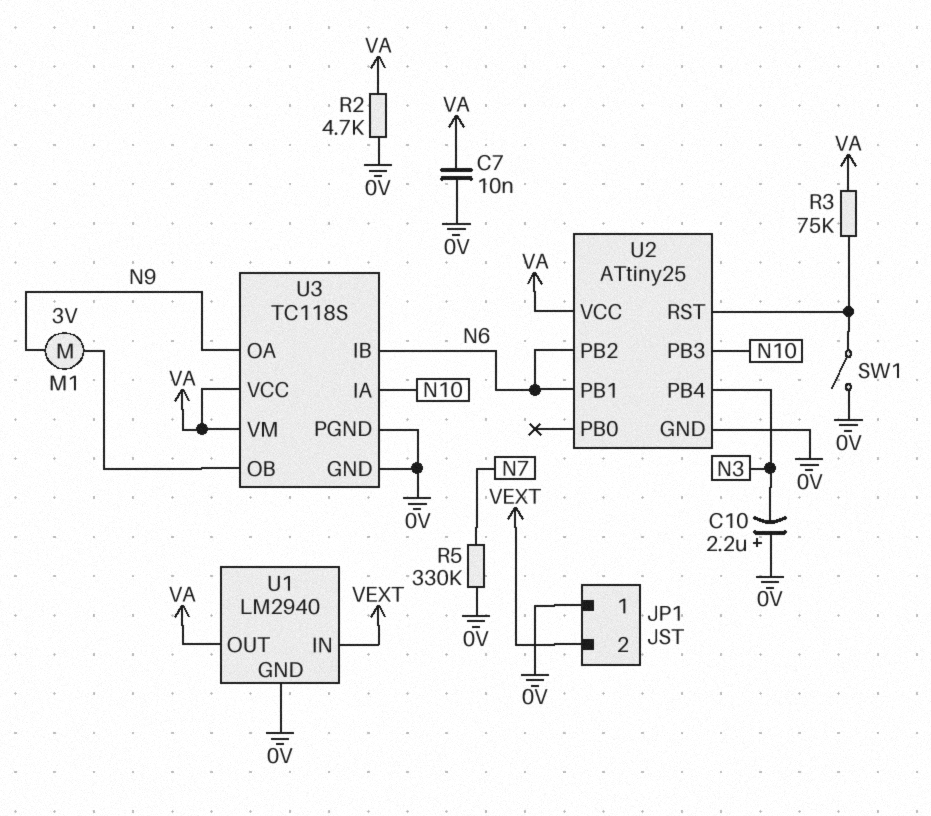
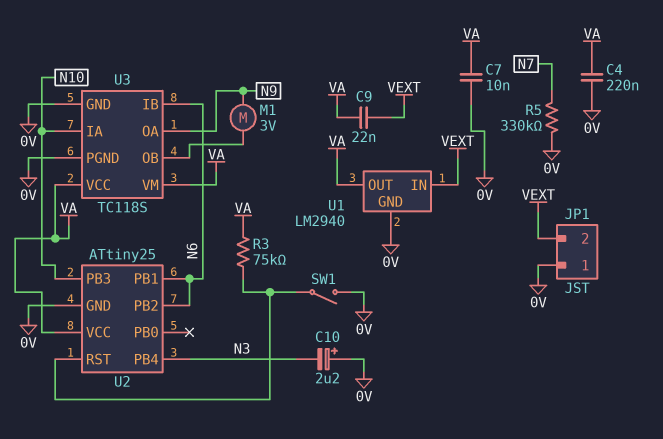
C4: none -> 220nF (0V, VA)
C9: none -> 22nF (VA, VEXT)
R2: 4.7k (0V, VA) -> none

